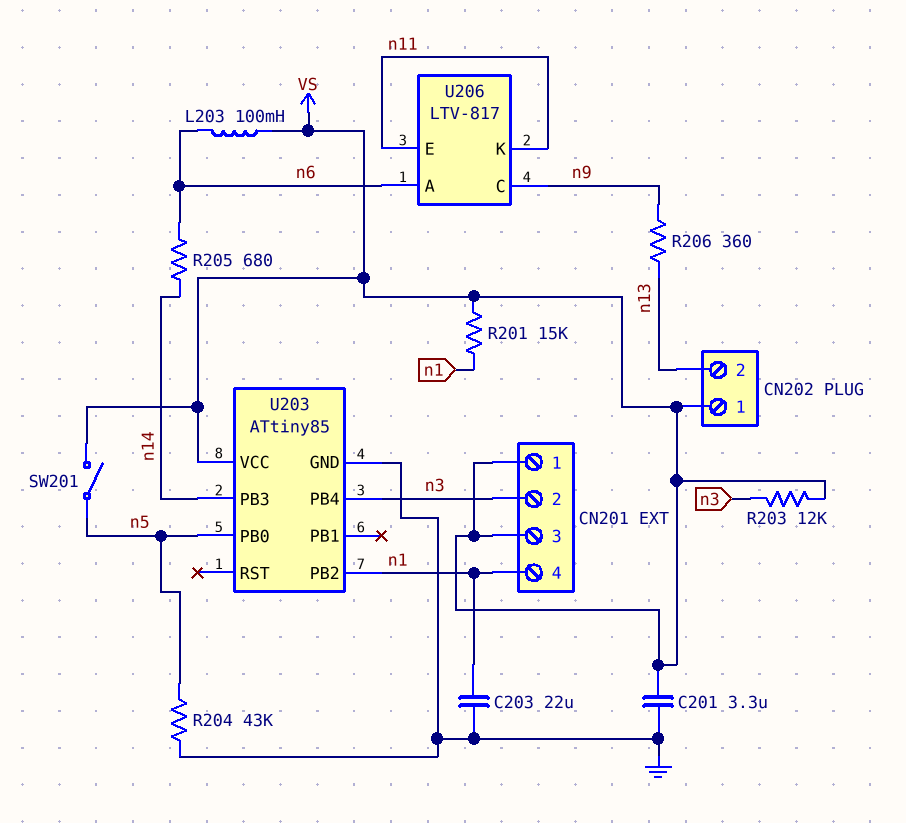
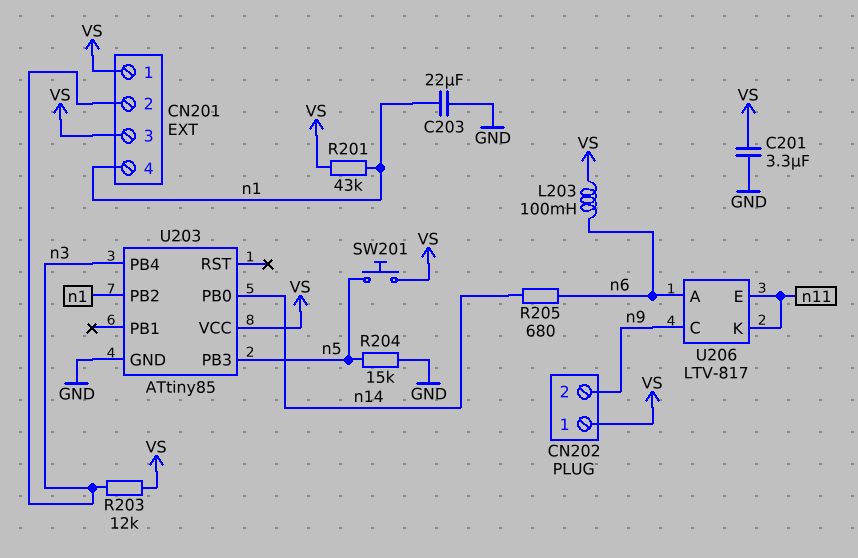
CN202 pin 2: n13 -> n9
R201: 15k (VS, n1) -> 43k (VS, n1)
R204: 43k (GND, n5) -> 15k (GND, n5)
R206: 360 (n9, n13) -> none
SW201: switch (VS, n5) -> button (VS, n5)
U203 pin PB0: n5 -> n14
U203 pin PB3: n14 -> n5

